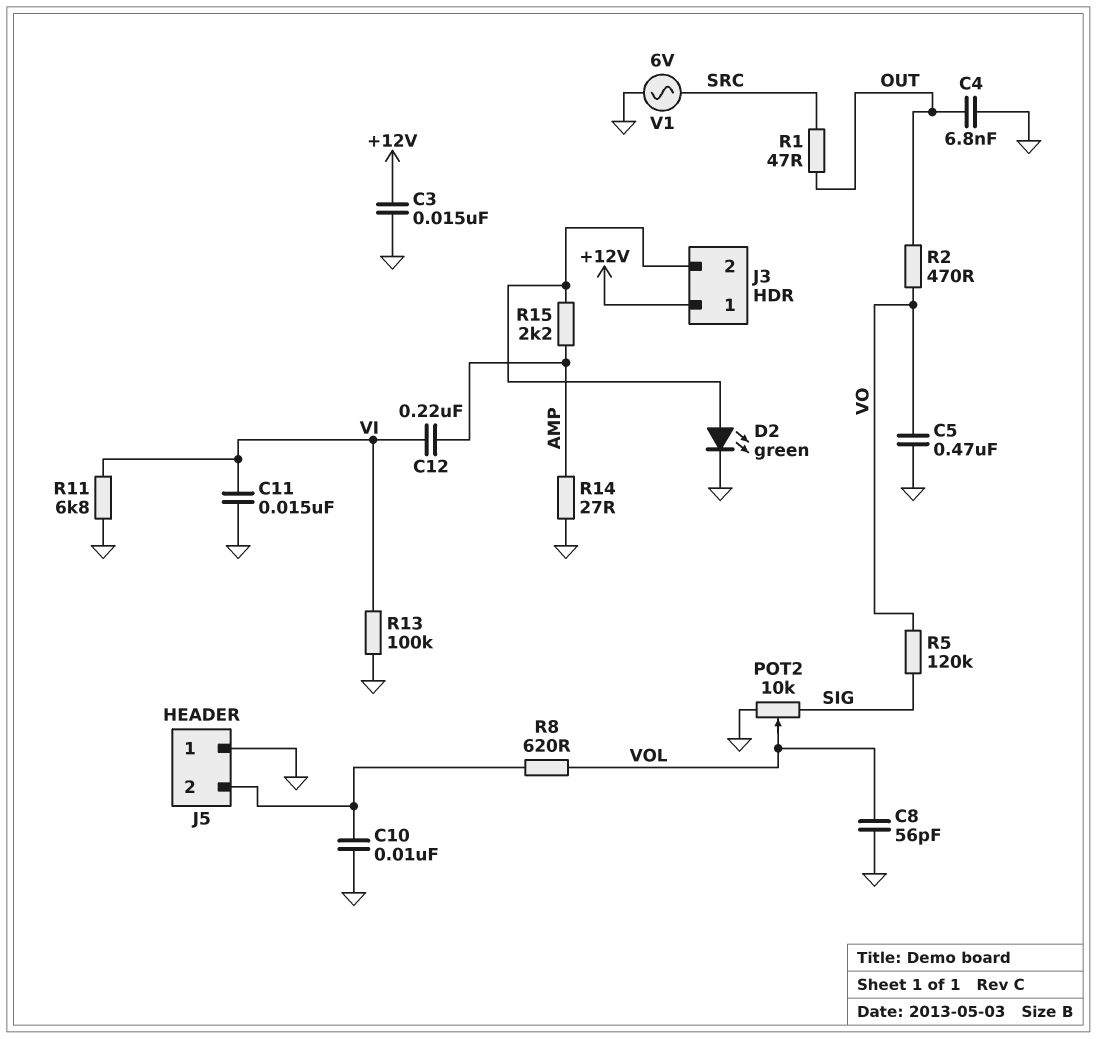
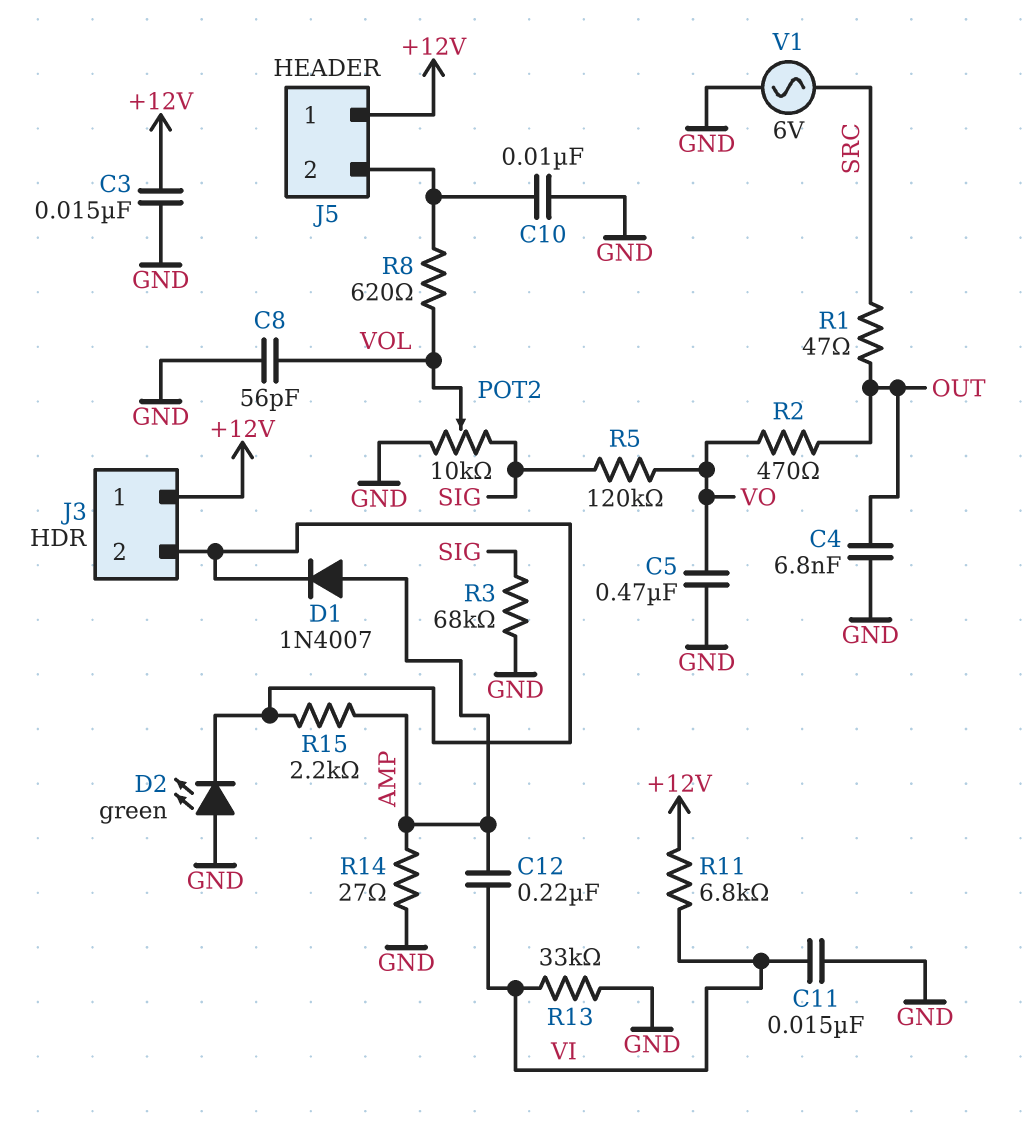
D1: none -> diode 1N4007 (A AMP, K J3/2)
D2: LED green (A J3/2, K GND) -> LED green (A GND, K J3/2)
J5 pin 1: GND -> +12V
R3: none -> 68k (GND, SIG)
R11: 6.8k (GND, VI) -> 6.8k (+12V, VI)
R13: 100k (GND, VI) -> 33k (GND, VI)

